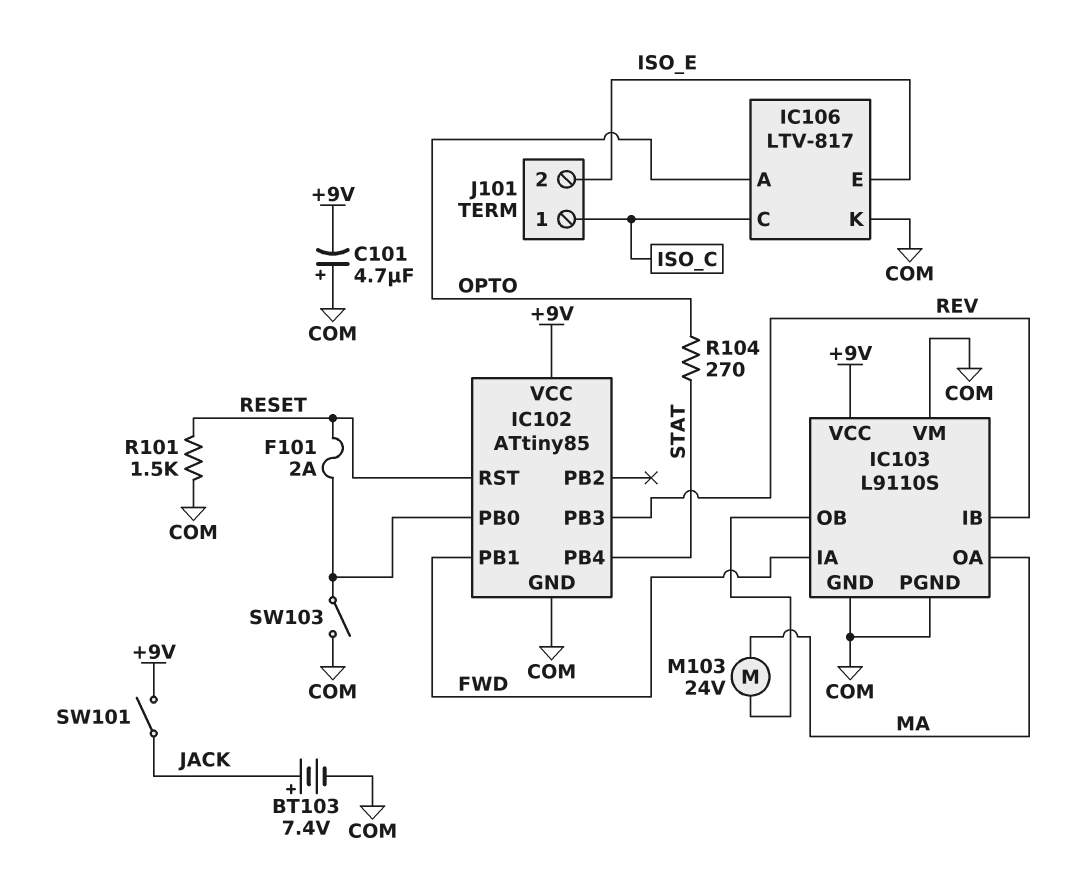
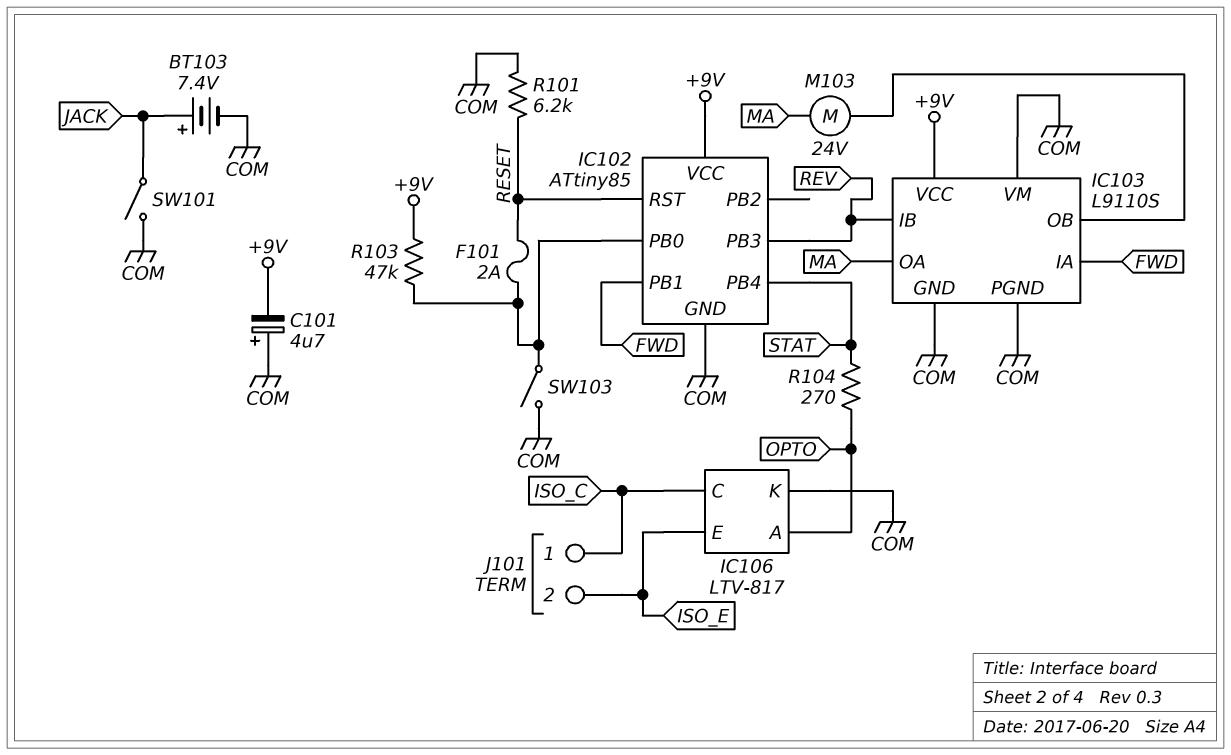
R101: 1.5k (COM, RESET) -> 6.2k (COM, RESET)
R103: none -> 47k (+9V, IC102/PB0)
SW101: switch (+9V, JACK) -> switch (COM, JACK)

